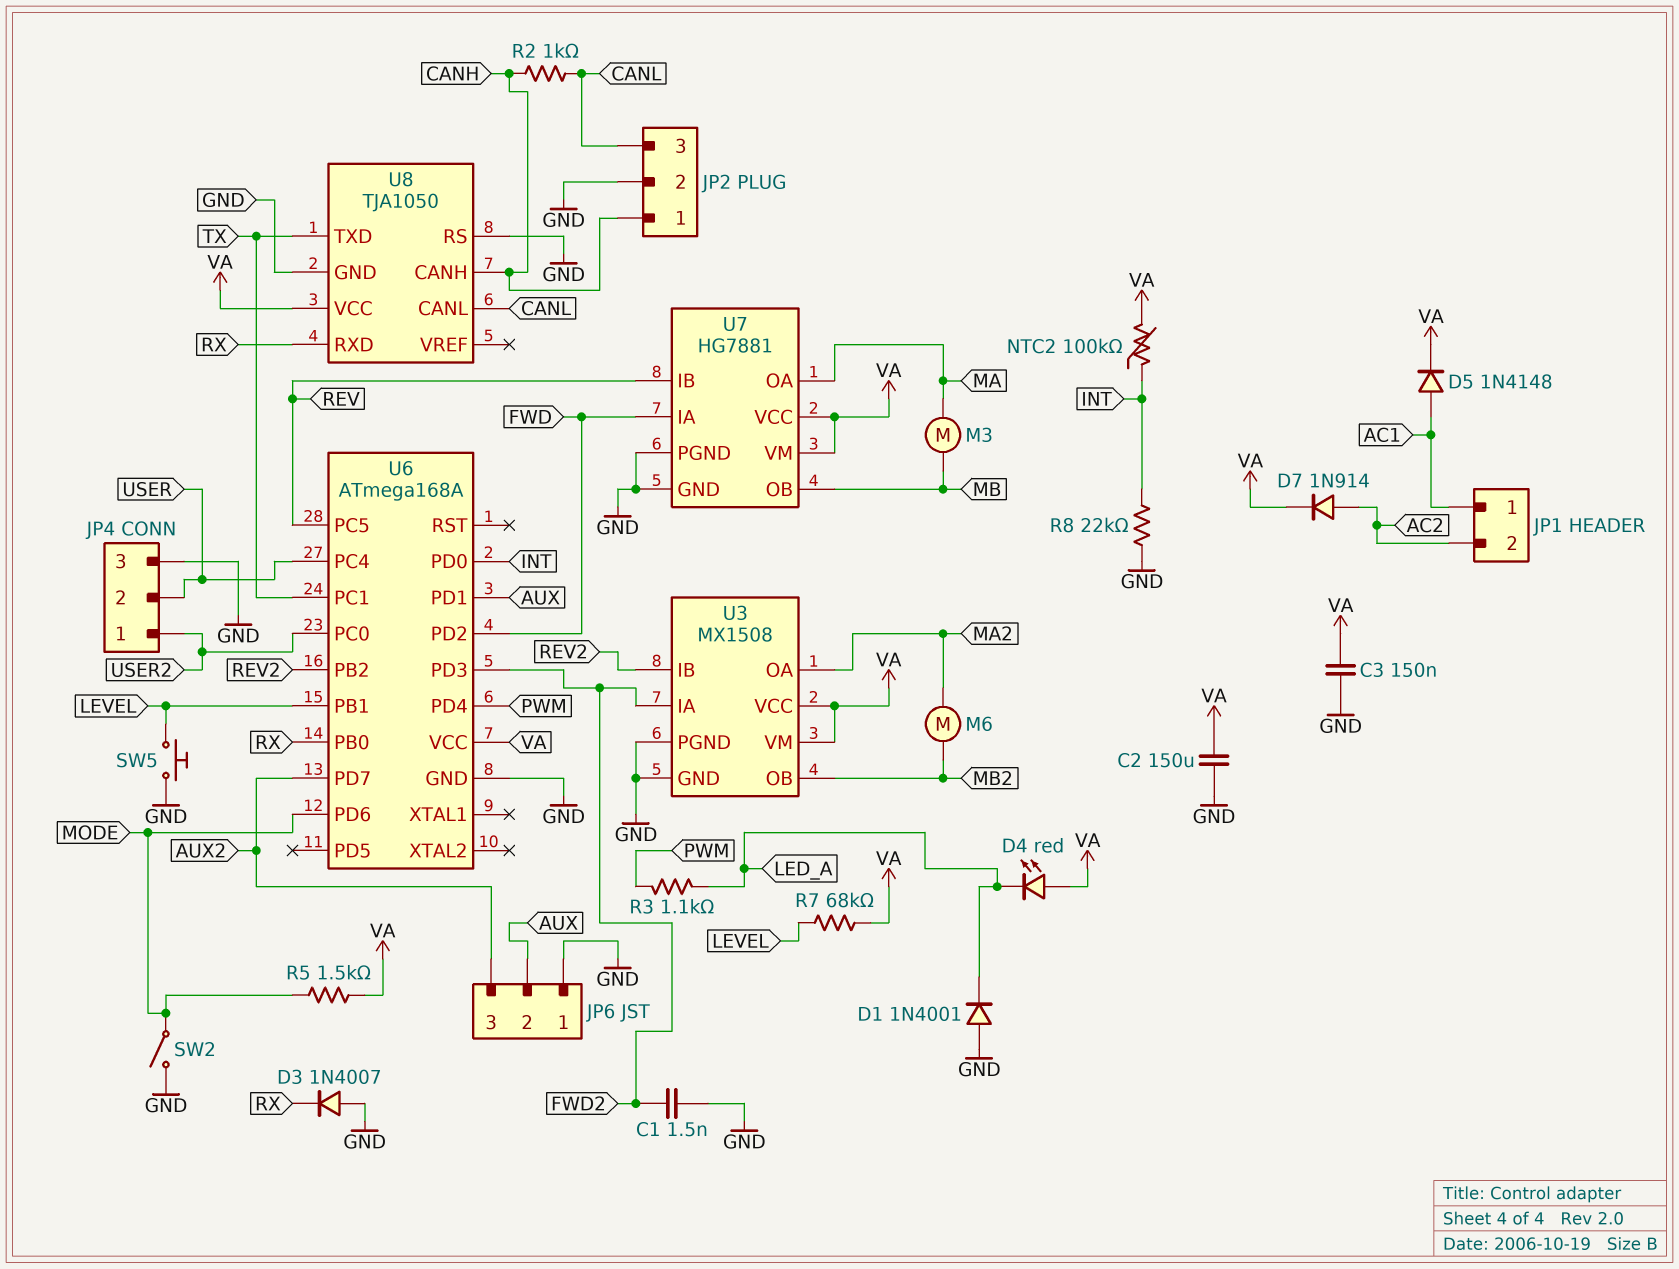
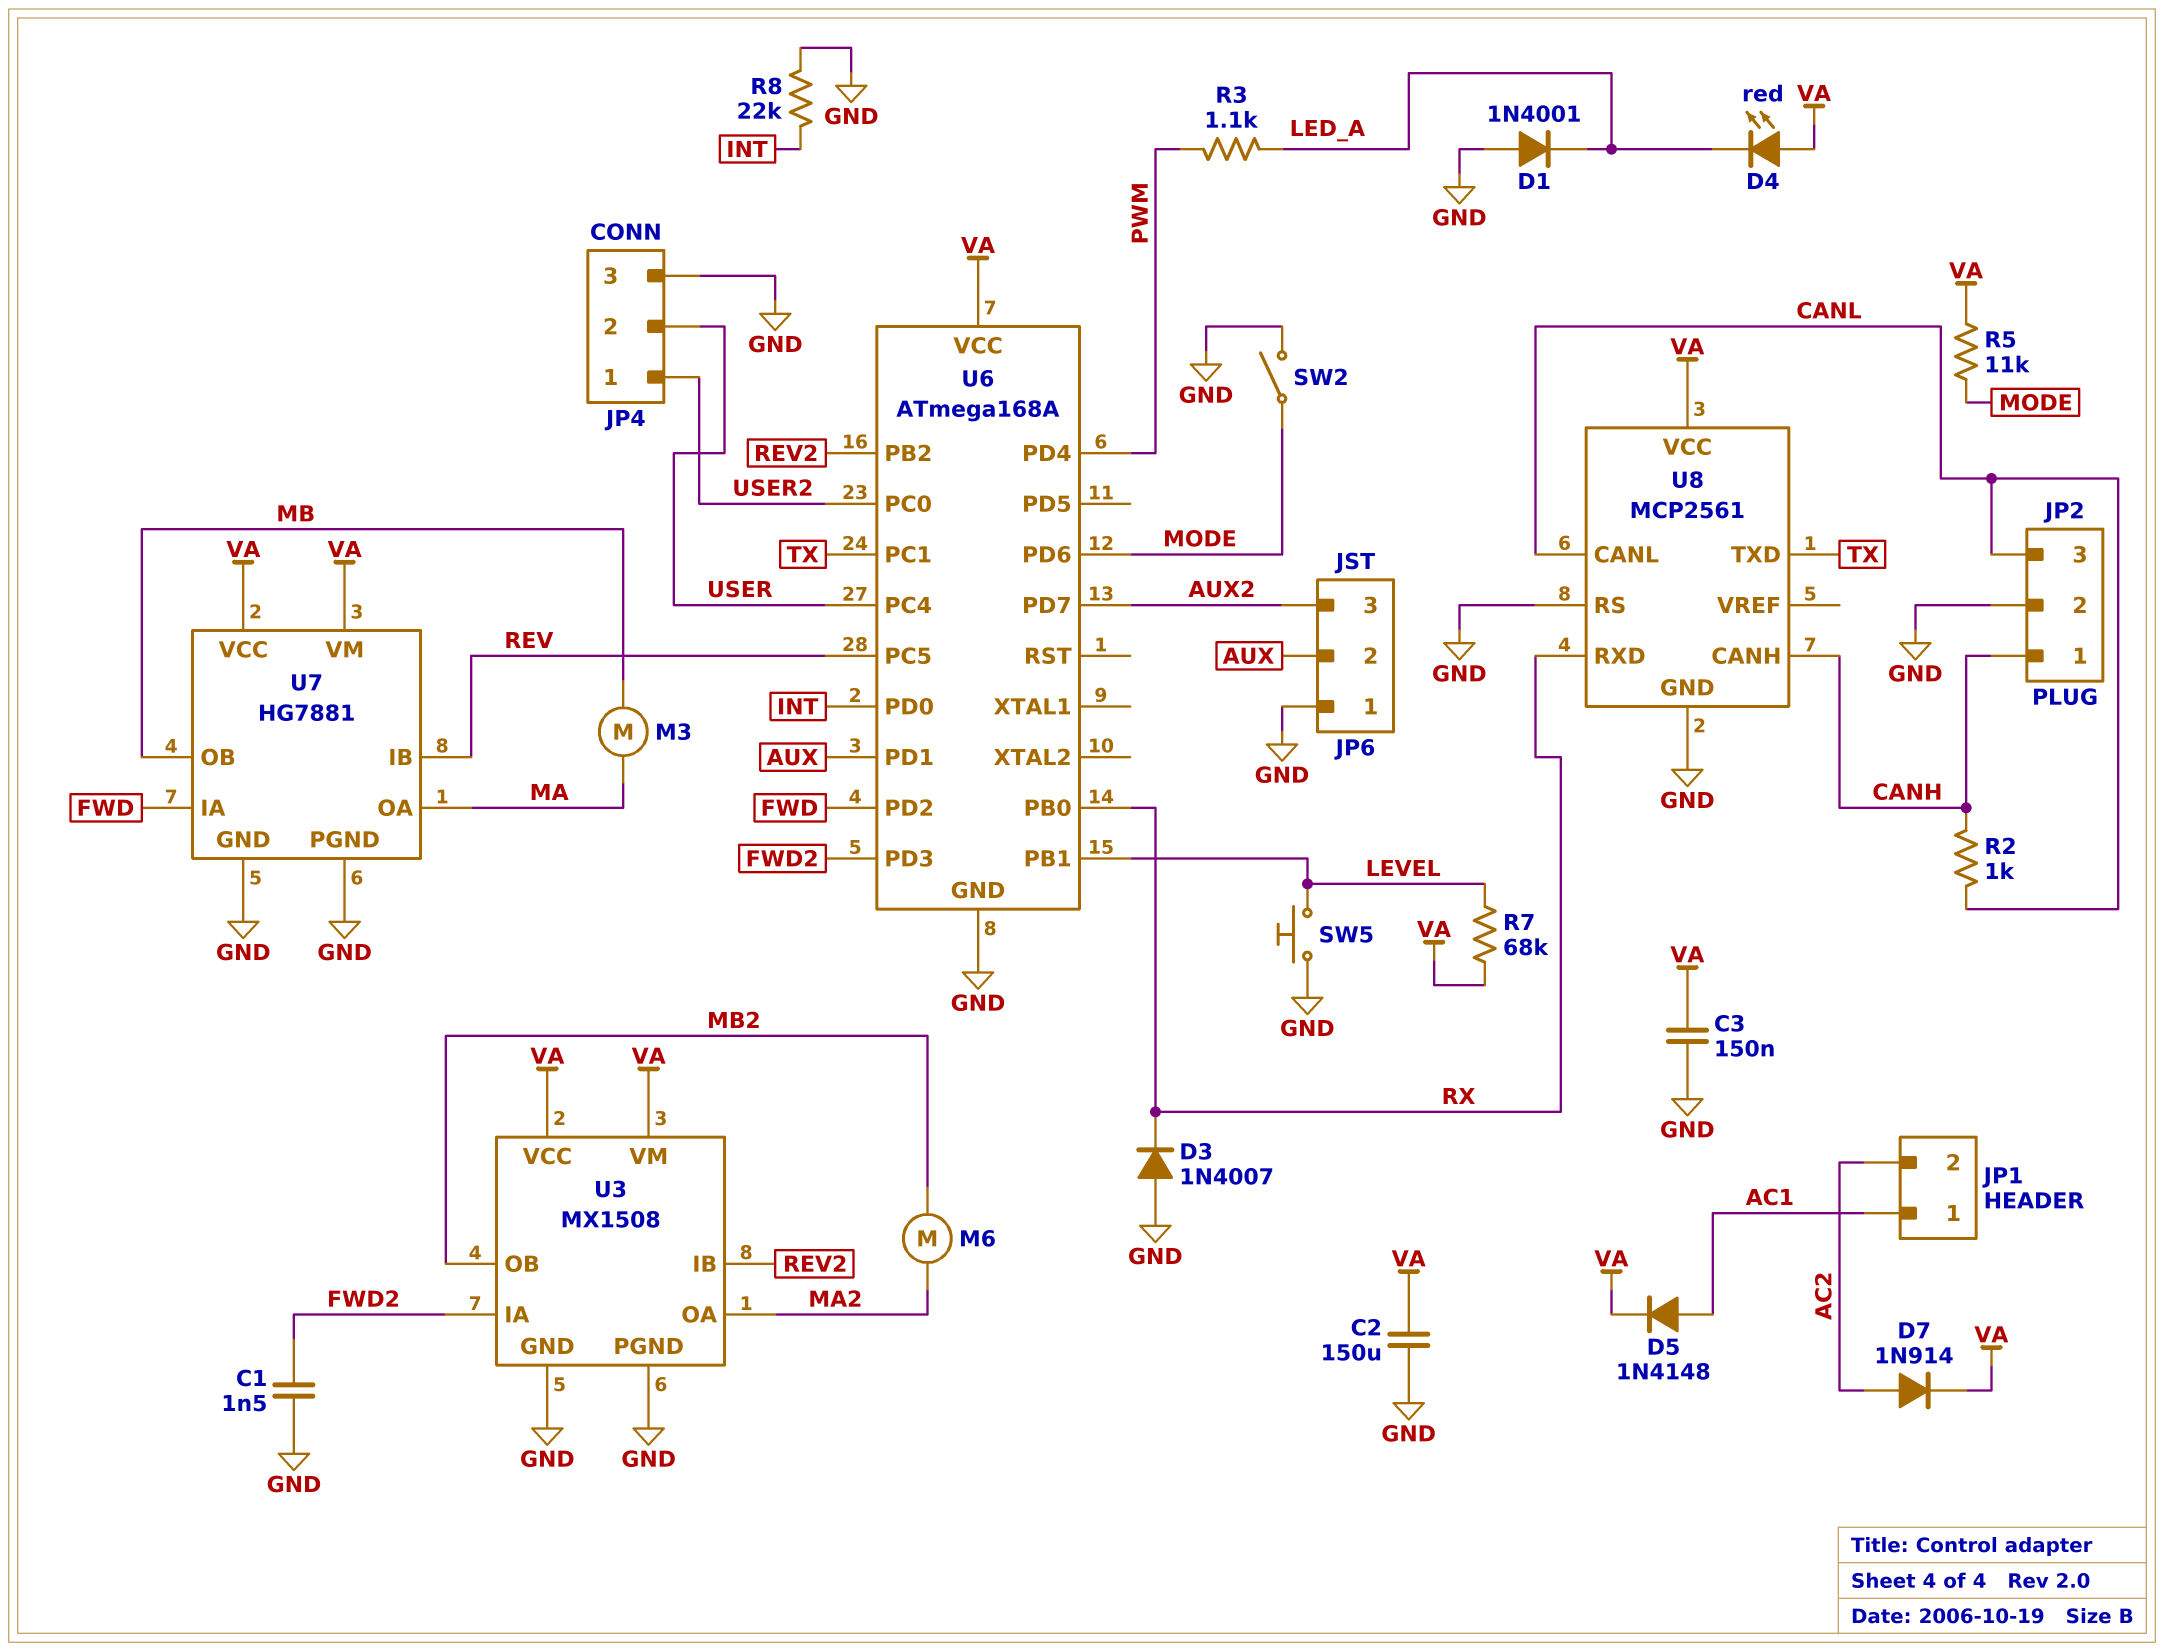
NTC2: 100k (INT, VA) -> none
R5: 1.5k (MODE, VA) -> 11k (MODE, VA)
U8: TJA1050 -> MCP2561

